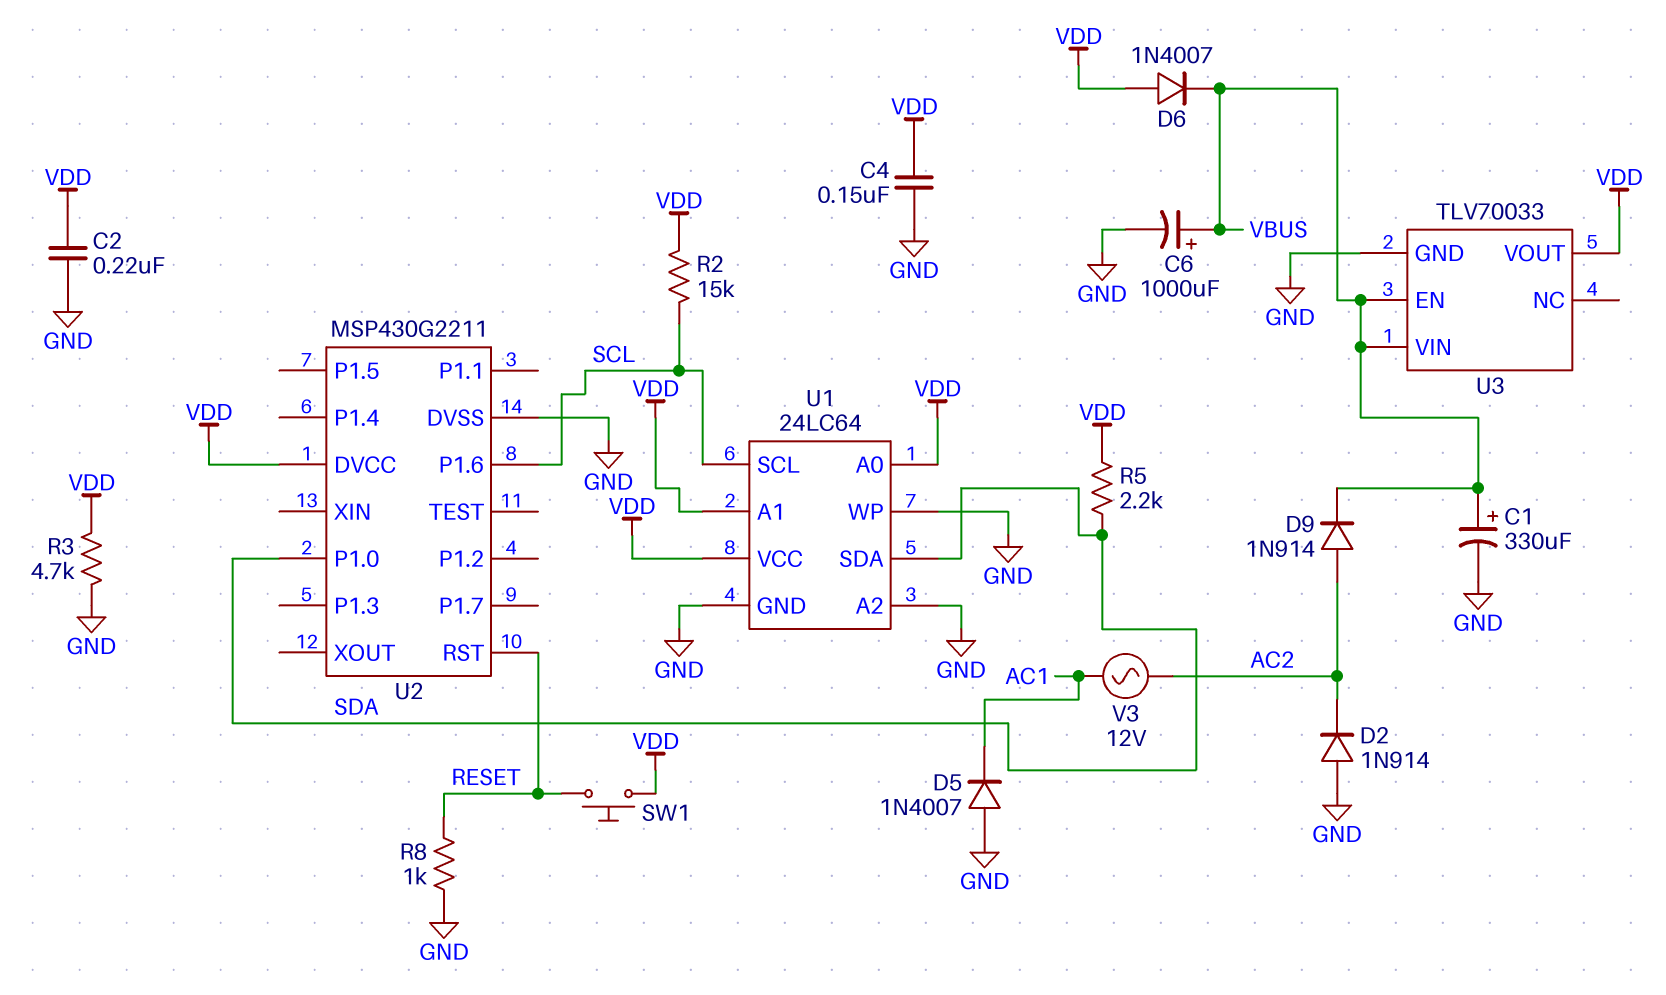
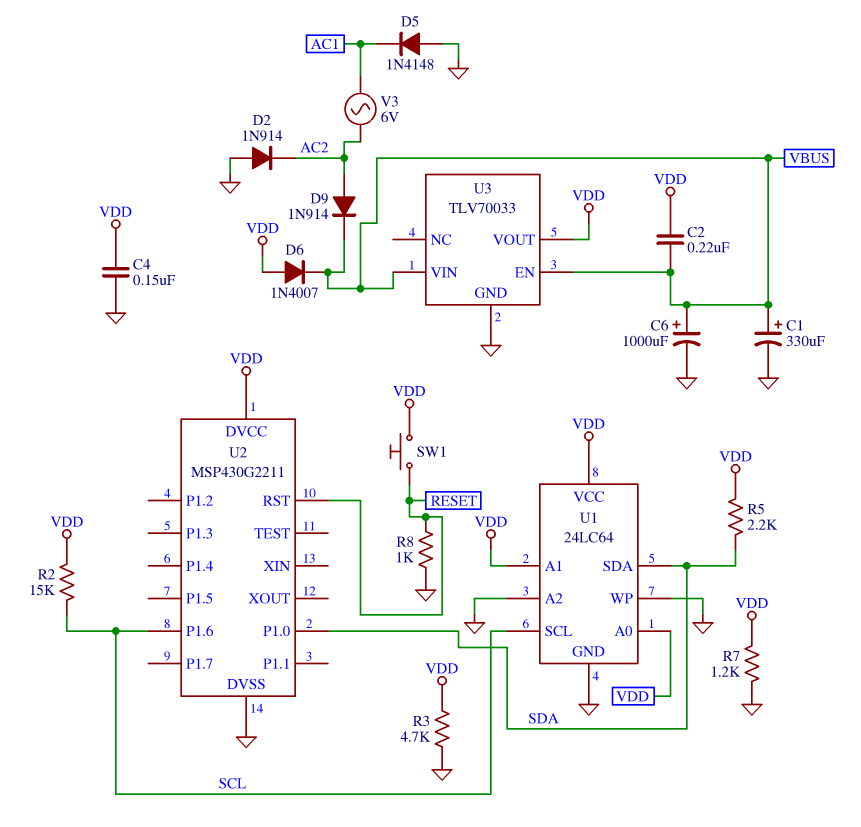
C2: 220nF (GND, VDD) -> 220nF (VBUS, VDD)
D5: diode 1N4007 (A GND, K AC1) -> diode 1N4148 (A GND, K AC1)
R7: none -> 1.2k (GND, VDD)
V3: AC 12V (AC1, AC2) -> AC 6V (AC1, AC2)

